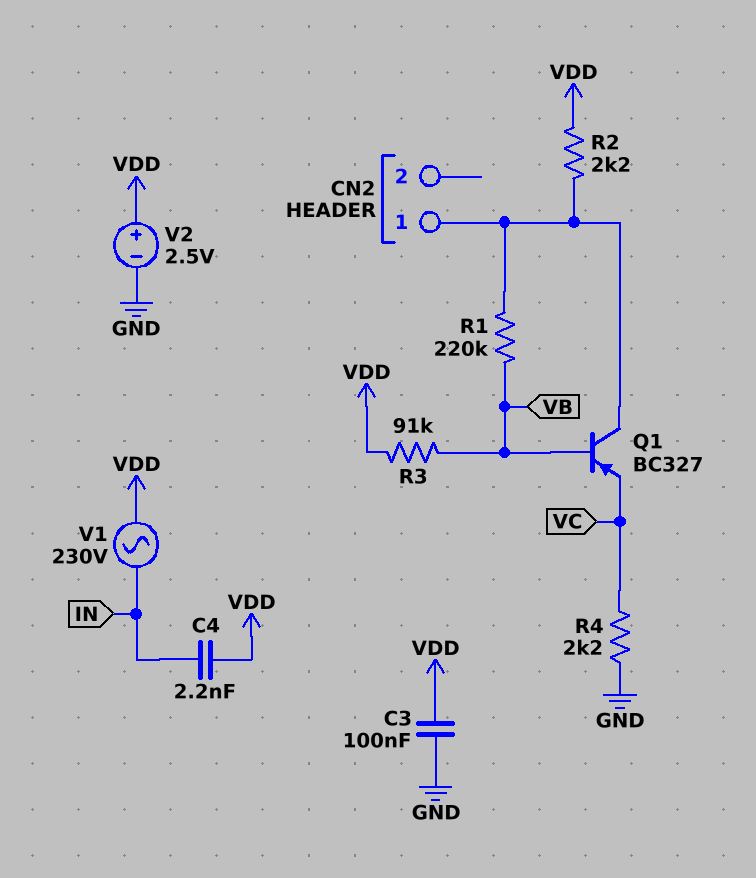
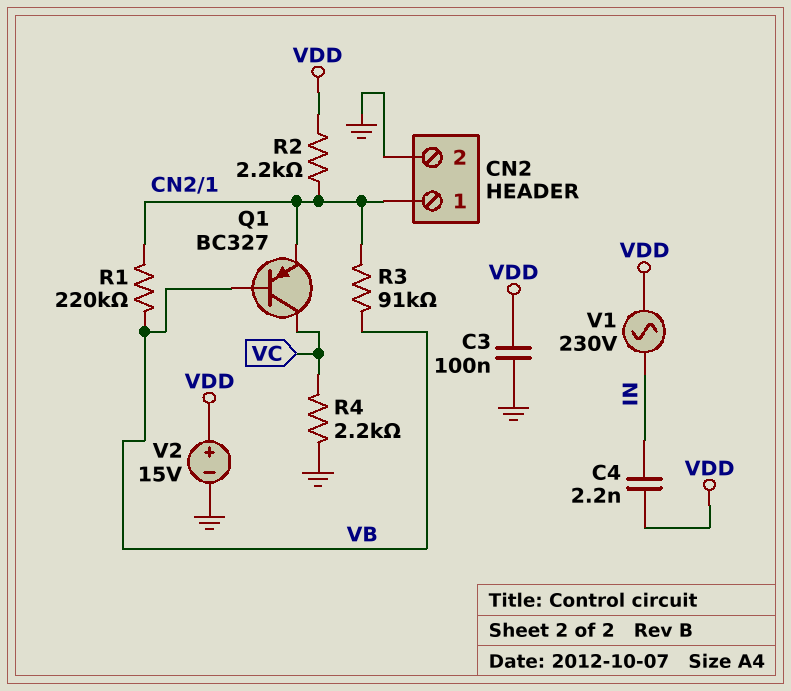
CN2 pin 2: none -> GND
Q1: PNP BC327 (B VB, C CN2/1, E VC) -> PNP BC327 (B VB, C VC, E CN2/1)
R3: 91k (VB, VDD) -> 91k (CN2/1, VB)
V2: 2.5V (plus VDD, minus GND) -> 15V (plus VDD, minus GND)

